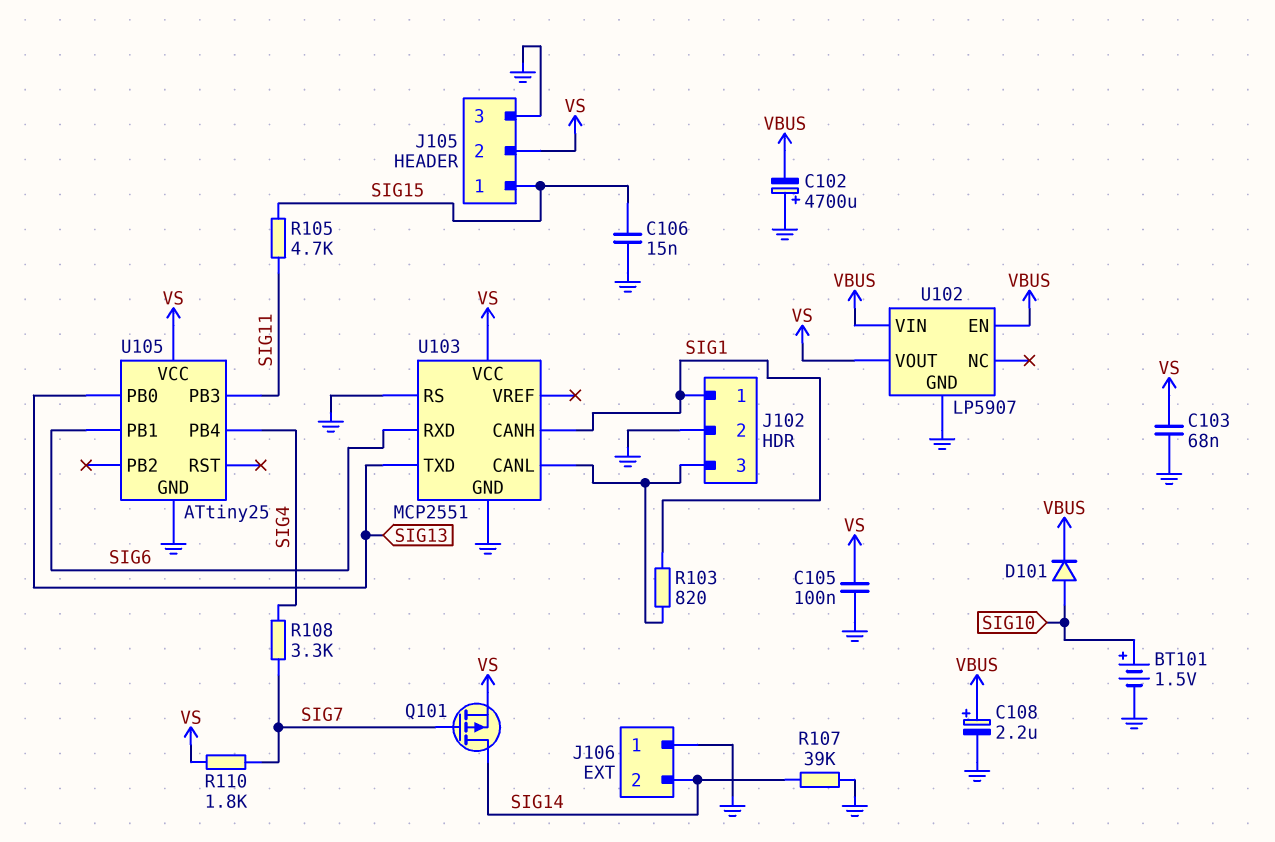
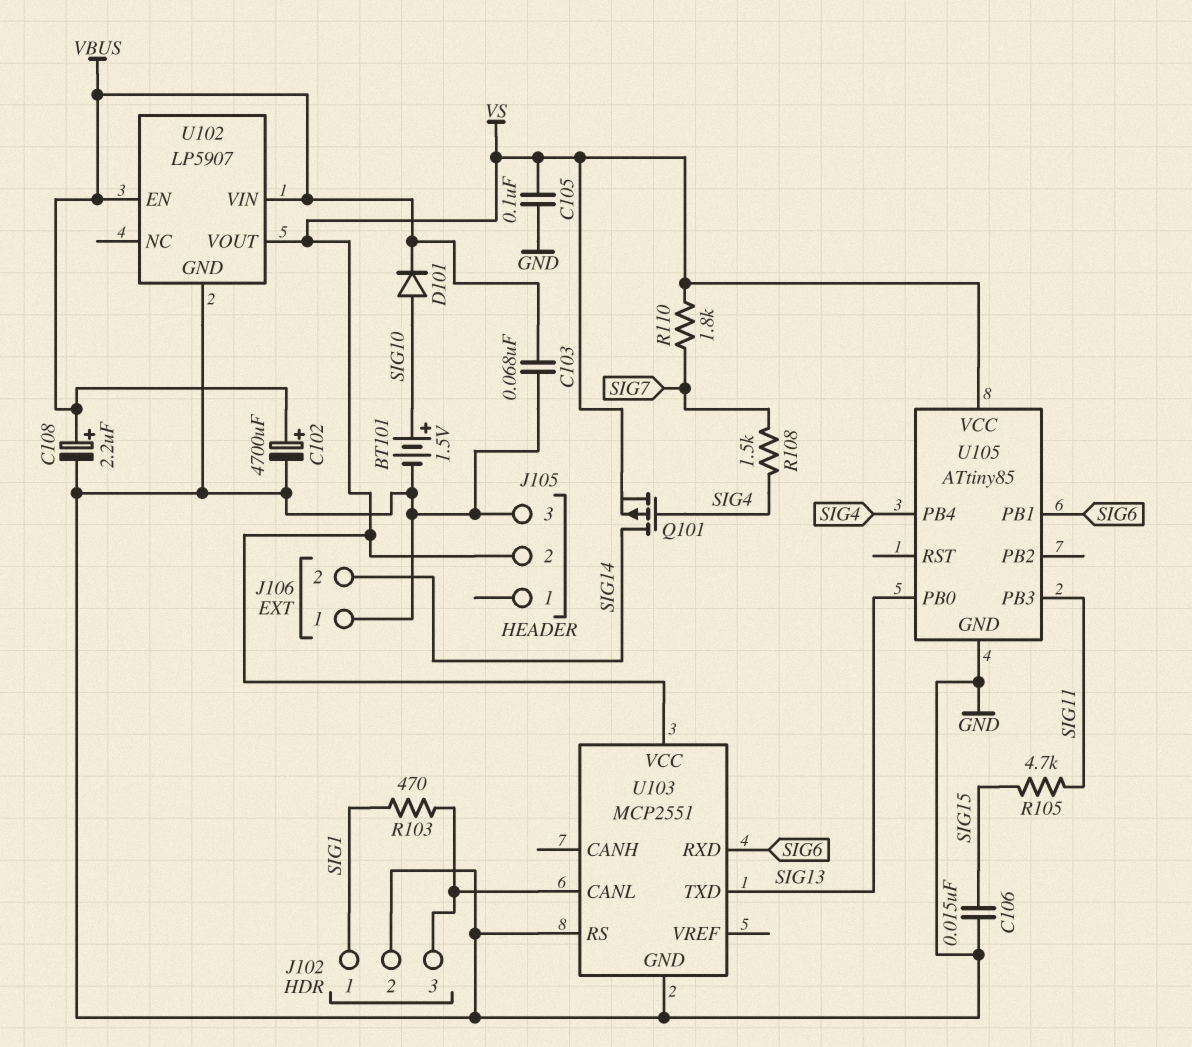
C102: 4700uF (plus GND, minus VBUS) -> 4700uF (plus VBUS, minus GND)
C103: 68nF (GND, VS) -> 68nF (GND, VBUS)
J105 pin 1: SIG15 -> none
Q101: PMOS (G SIG7, D SIG14, S VS) -> PMOS (G SIG4, D SIG14, S VS)
R103: 820 (J102/3, SIG1) -> 470 (J102/3, SIG1)
R107: 39k (GND, SIG14) -> none
R108: 3.3k (SIG4, SIG7) -> 1.5k (SIG4, SIG7)
U103 pin CANH: SIG1 -> none
U105: ATtiny25 -> ATtiny85

